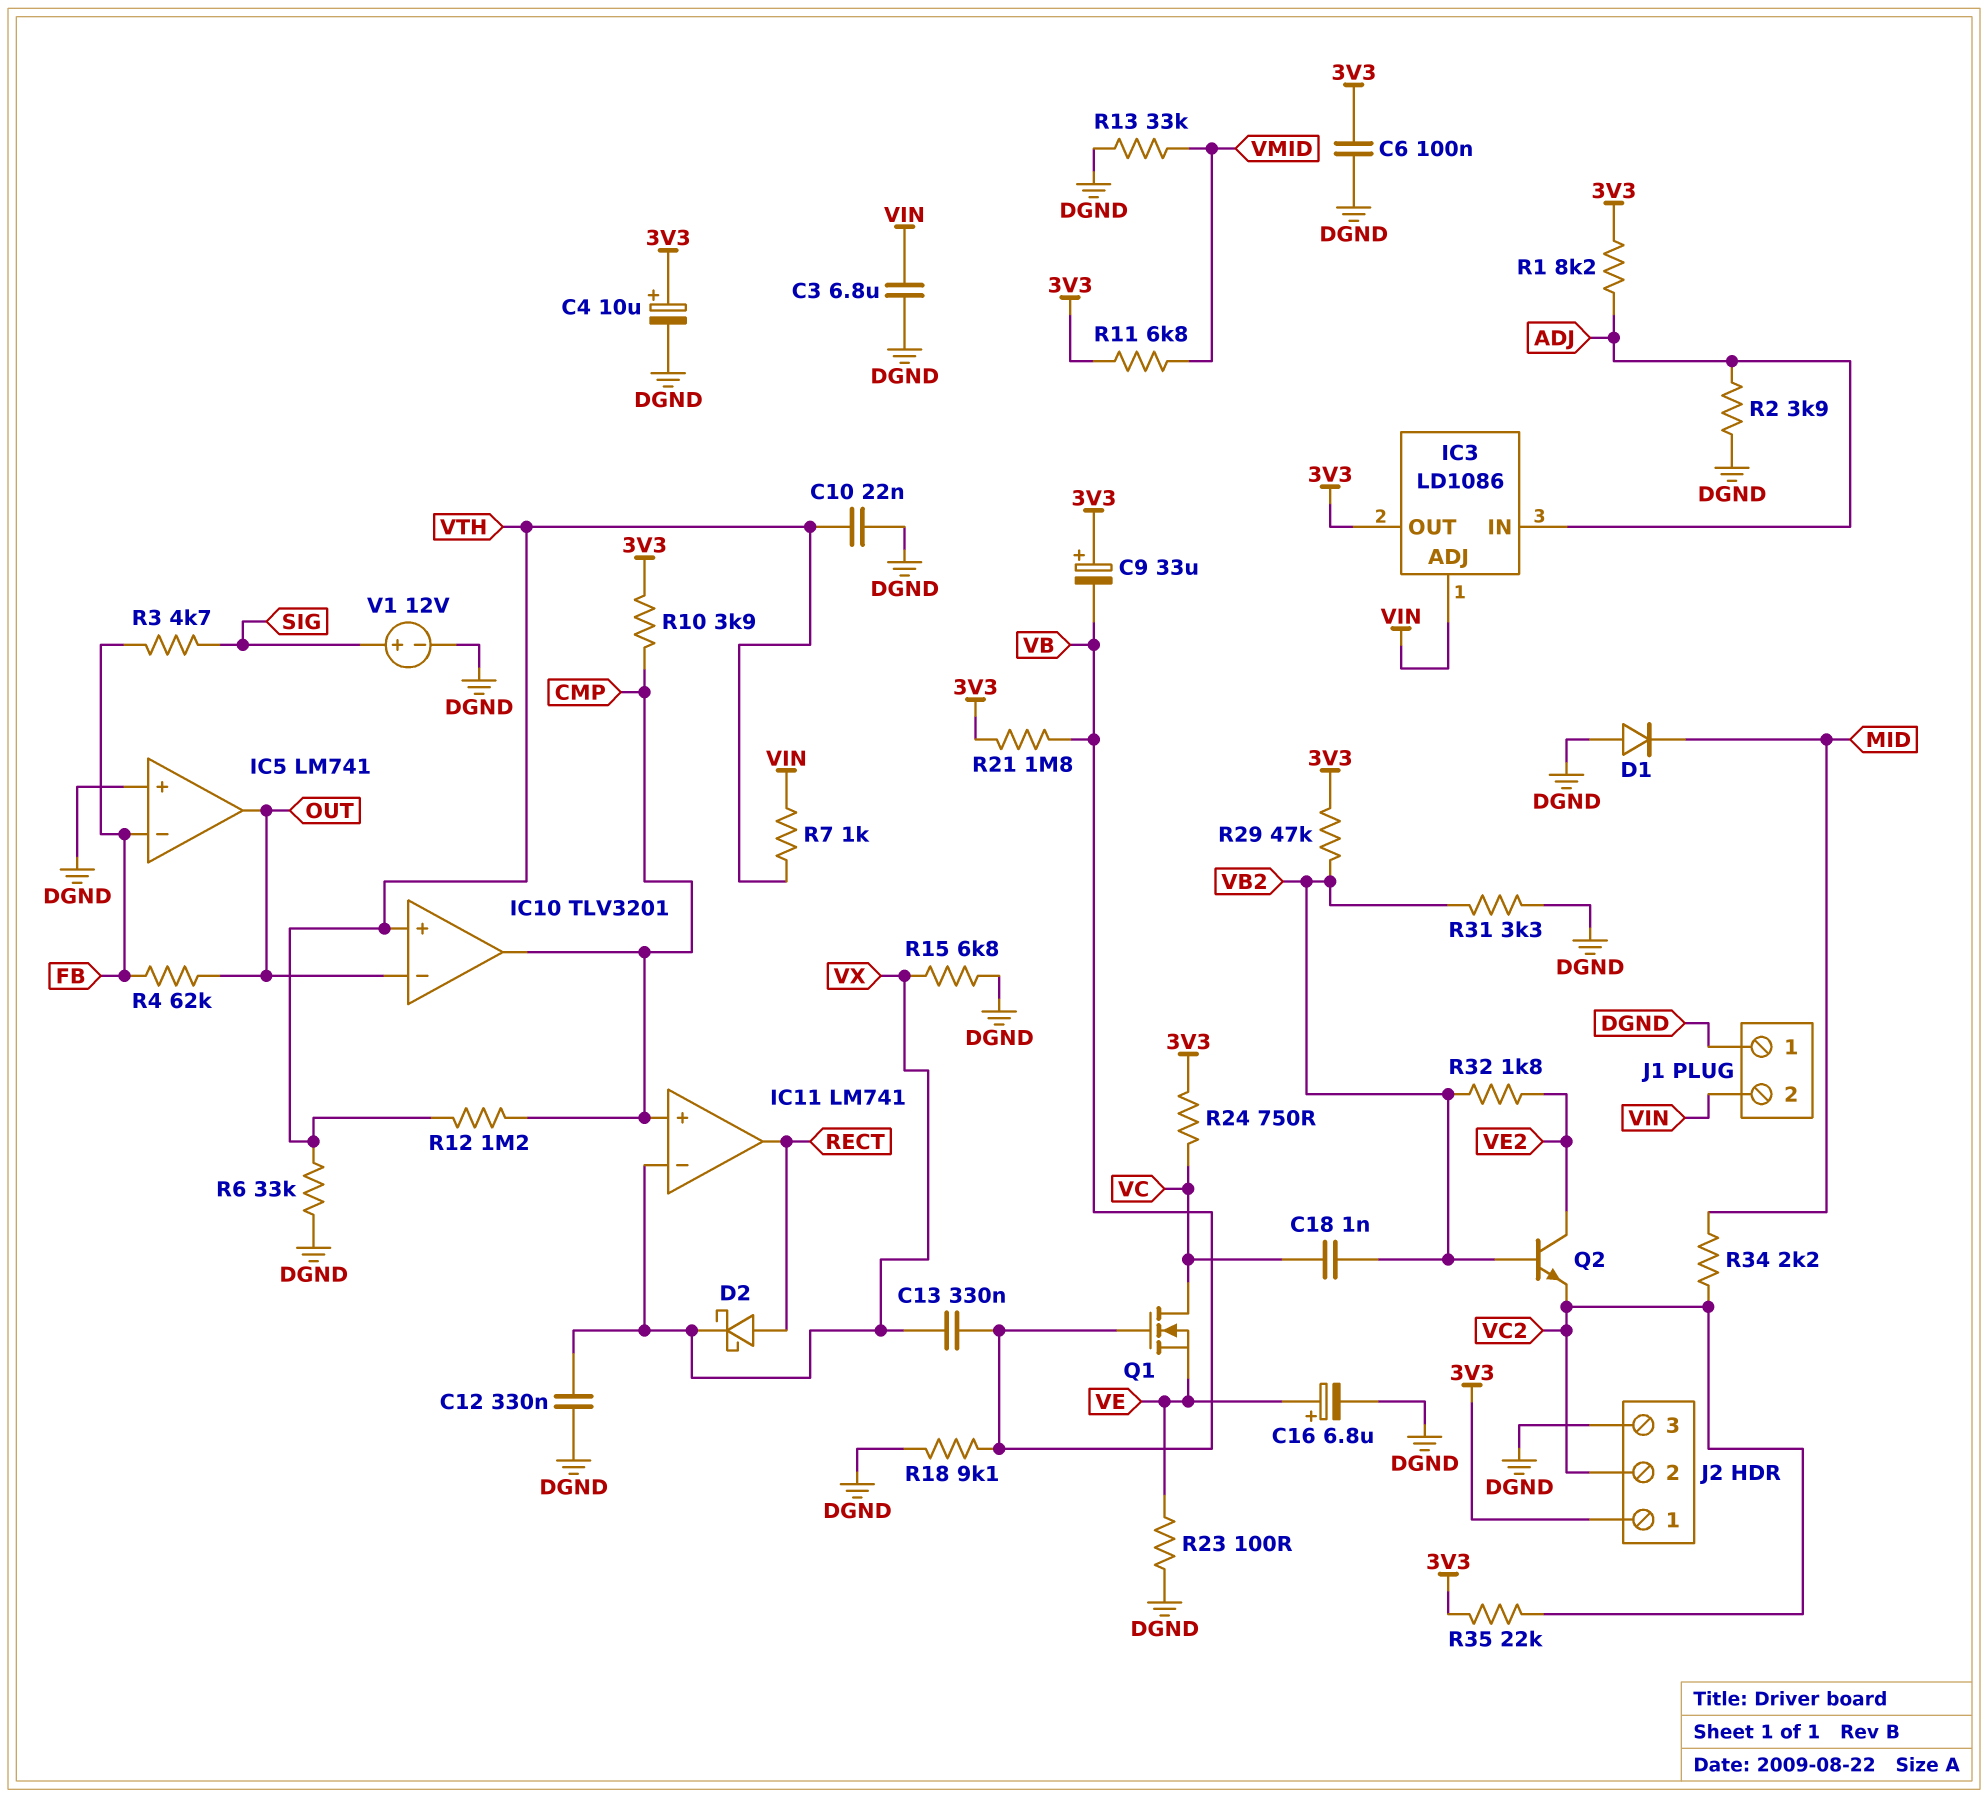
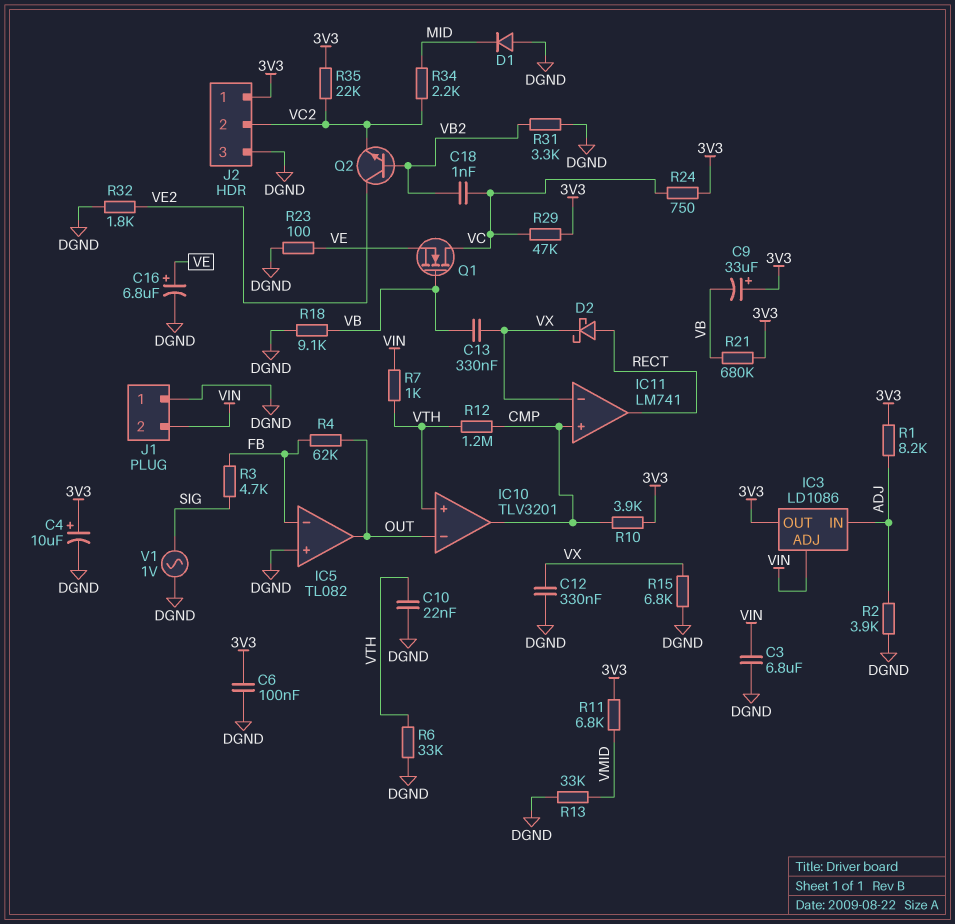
IC5: LM741 -> TL082
R21: 1.8M (3V3, VB) -> 680k (3V3, VB)
R29: 47k (3V3, VB2) -> 47k (3V3, VC)
R32: 1.8k (VB2, VE2) -> 1.8k (DGND, VE2)
V1: 12V (plus SIG, minus DGND) -> AC 1V (DGND, SIG)

